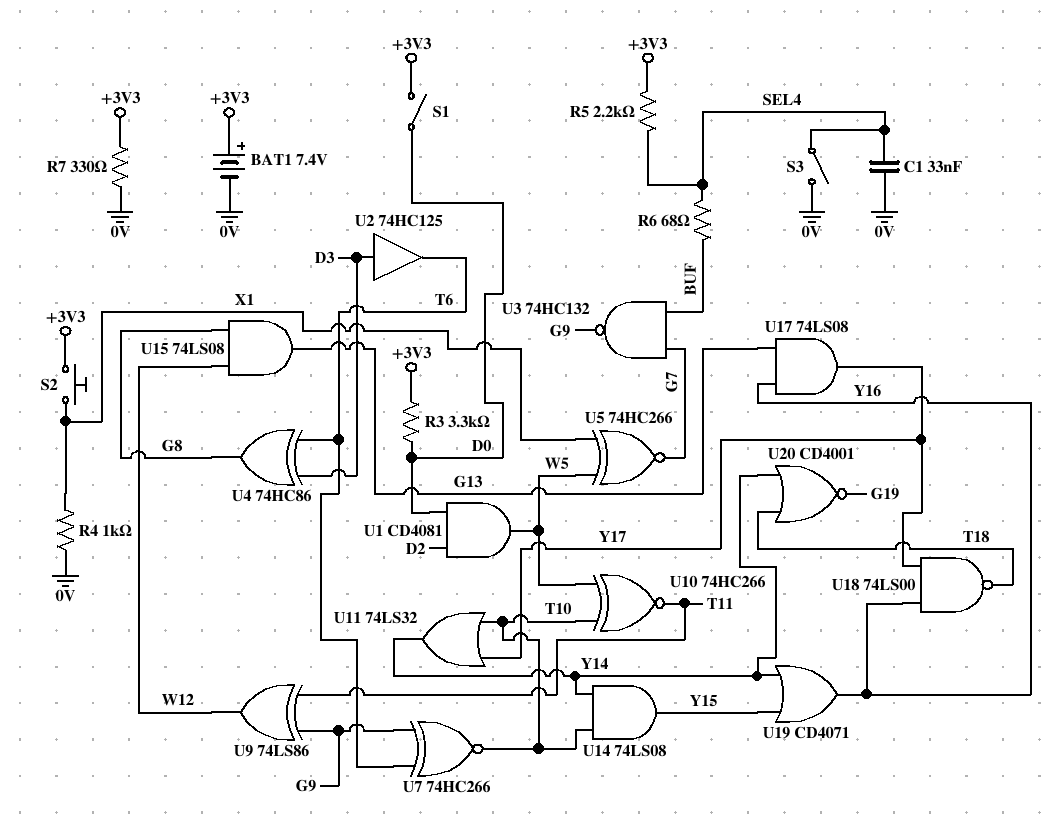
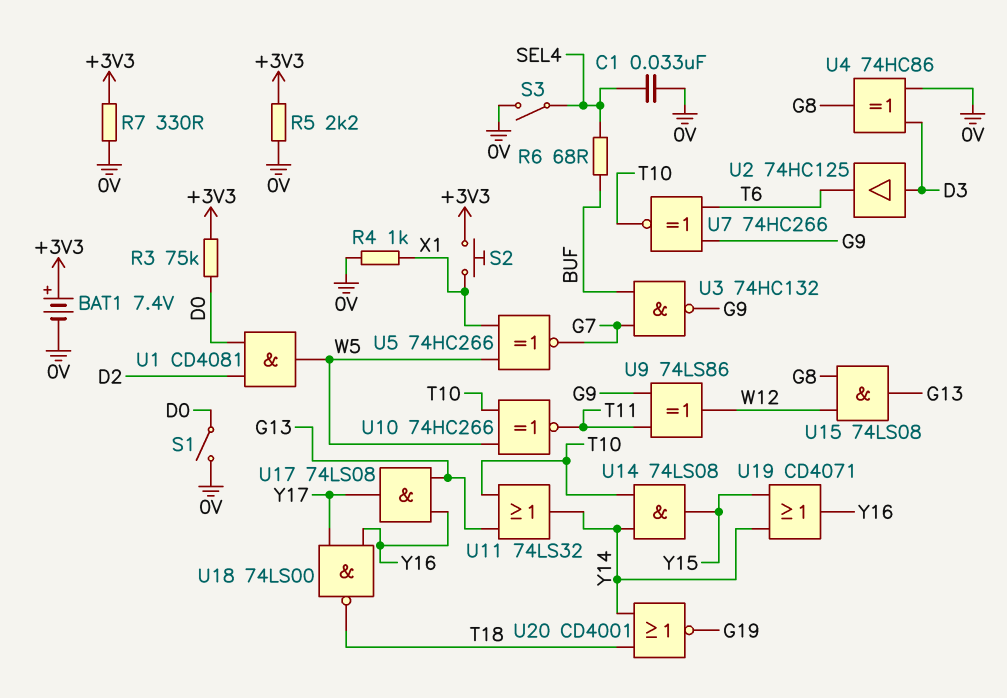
R3: 3.3k (+3V3, D0) -> 75k (+3V3, D0)
R5: 2.2k (+3V3, SEL4) -> 2.2k (+3V3, 0V)
S1: switch (+3V3, D0) -> switch (0V, D0)
U4: XOR 74HC86 (in D3, in T6, out G8) -> XOR 74HC86 (in 0V, in D3, out G8)
U11: OR 74LS32 (in T10, in Y17, out Y14) -> OR 74LS32 (in G13, in T10, out Y14)

